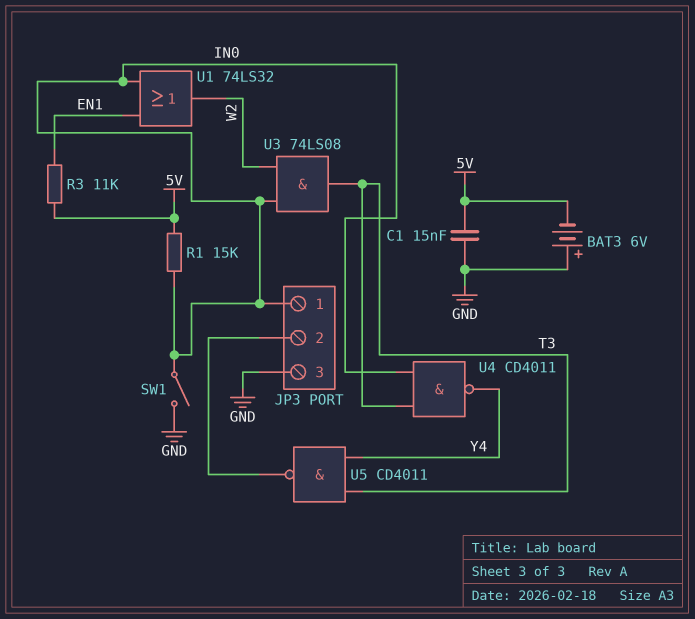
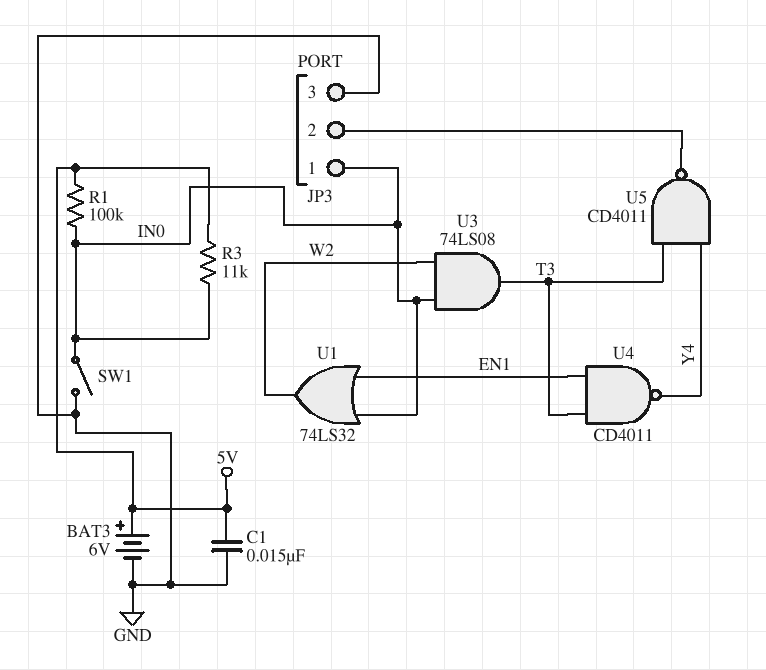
BAT3: 6V (plus GND, minus 5V) -> 6V (plus 5V, minus GND)
R1: 15k (5V, IN0) -> 100k (5V, IN0)
R3: 11k (5V, EN1) -> 11k (5V, IN0)
U4: NAND CD4011 (in IN0, in T3, out Y4) -> NAND CD4011 (in EN1, in T3, out Y4)

